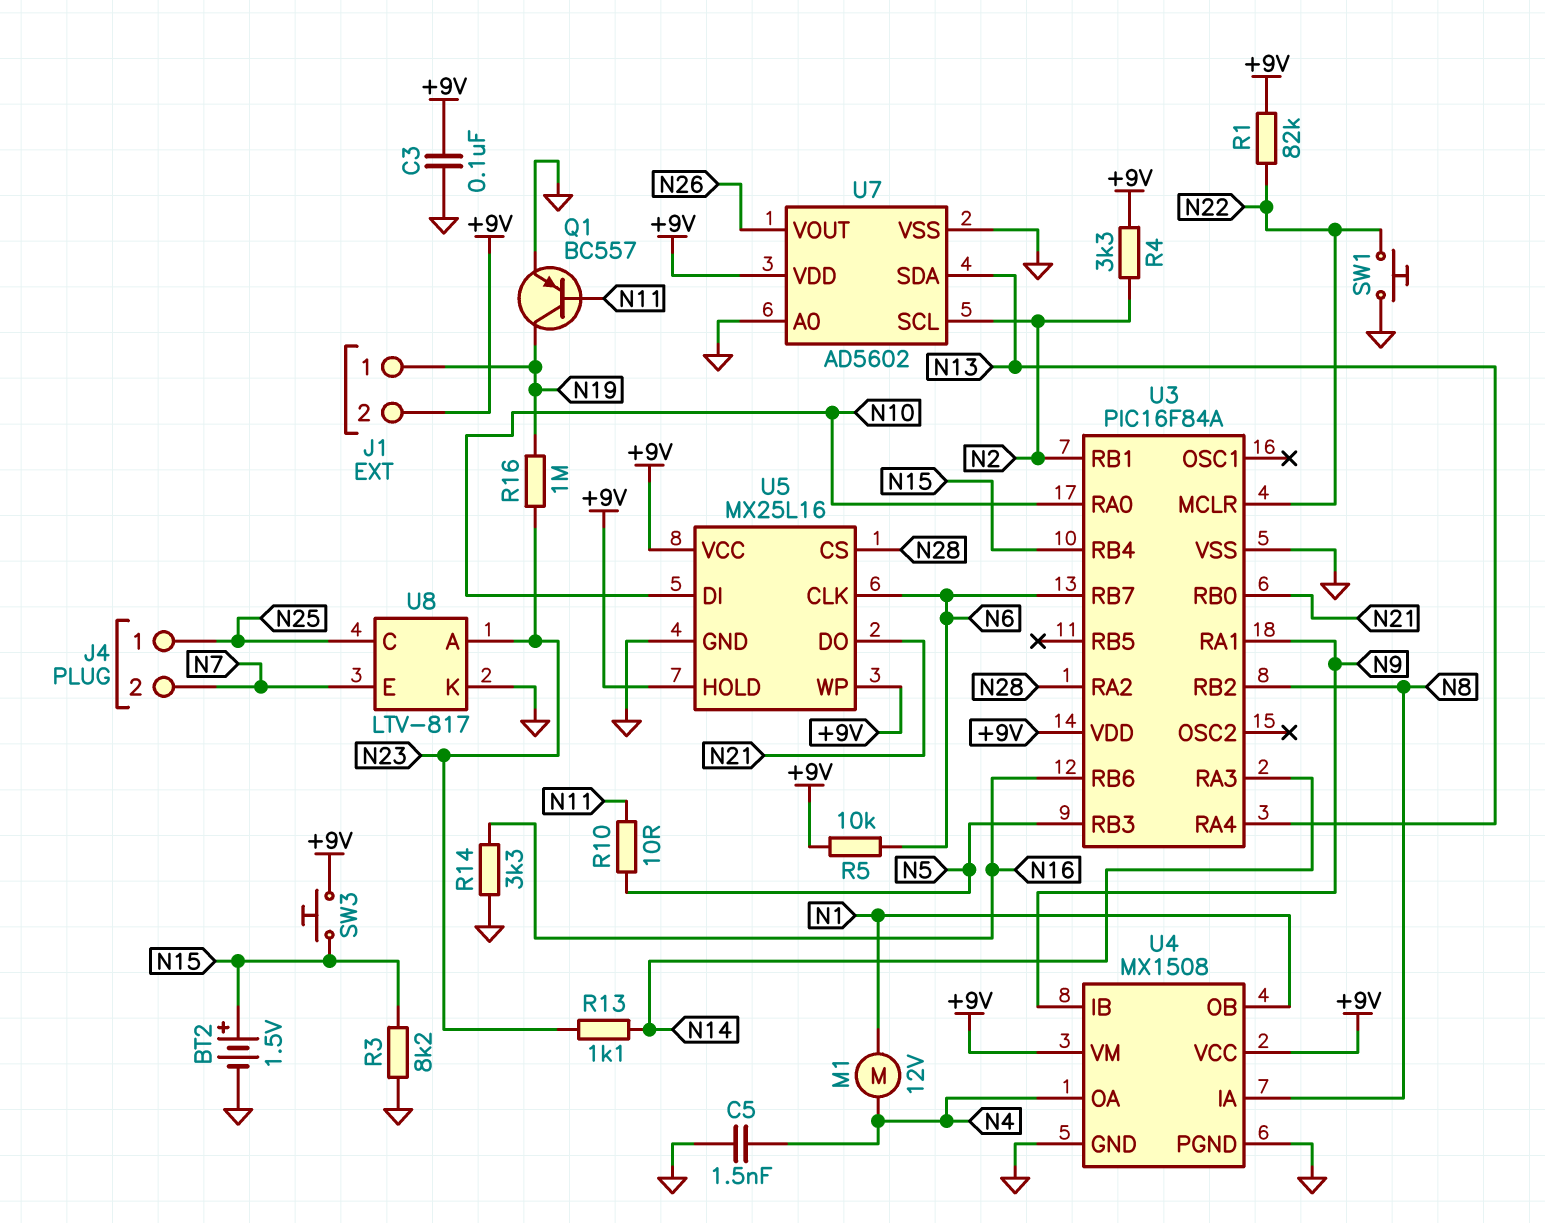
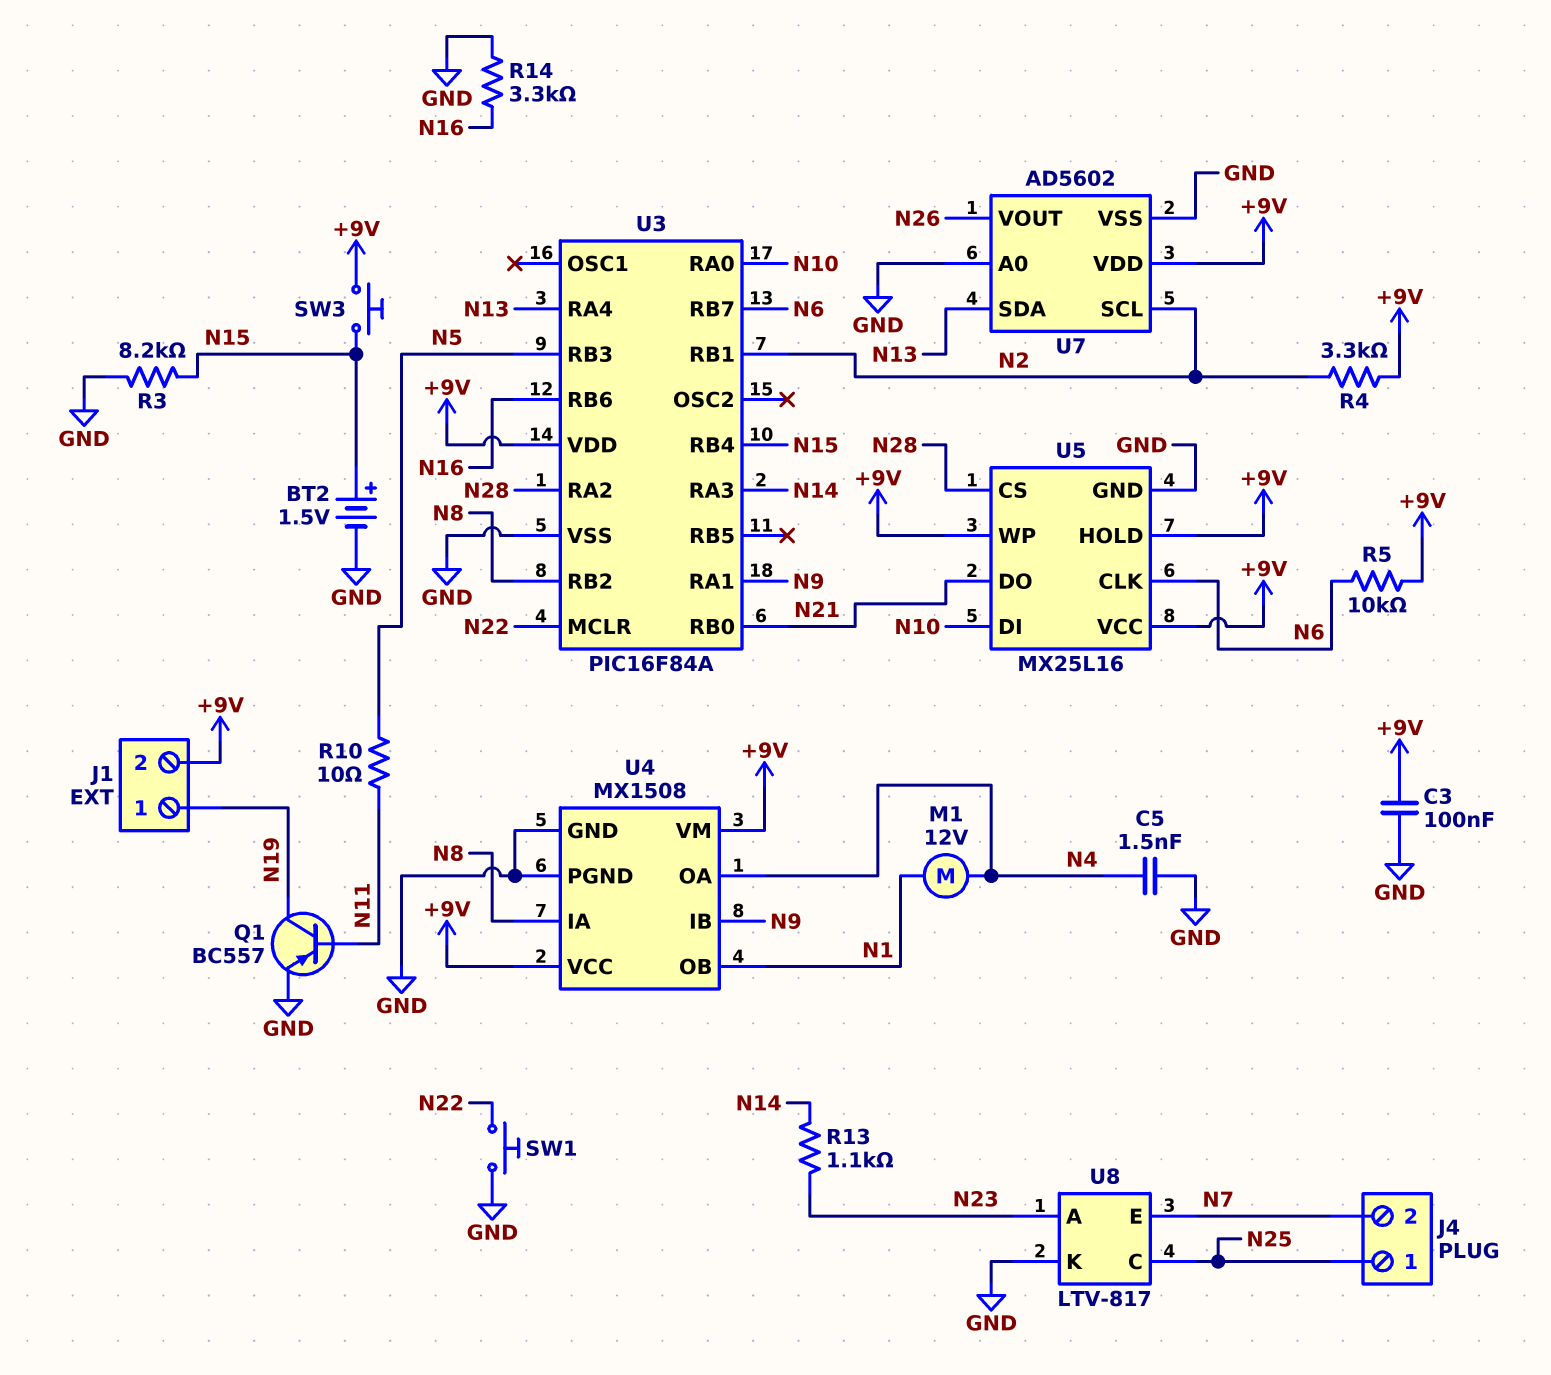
R1: 82k (+9V, N22) -> none
R16: 1M (N19, N23) -> none

